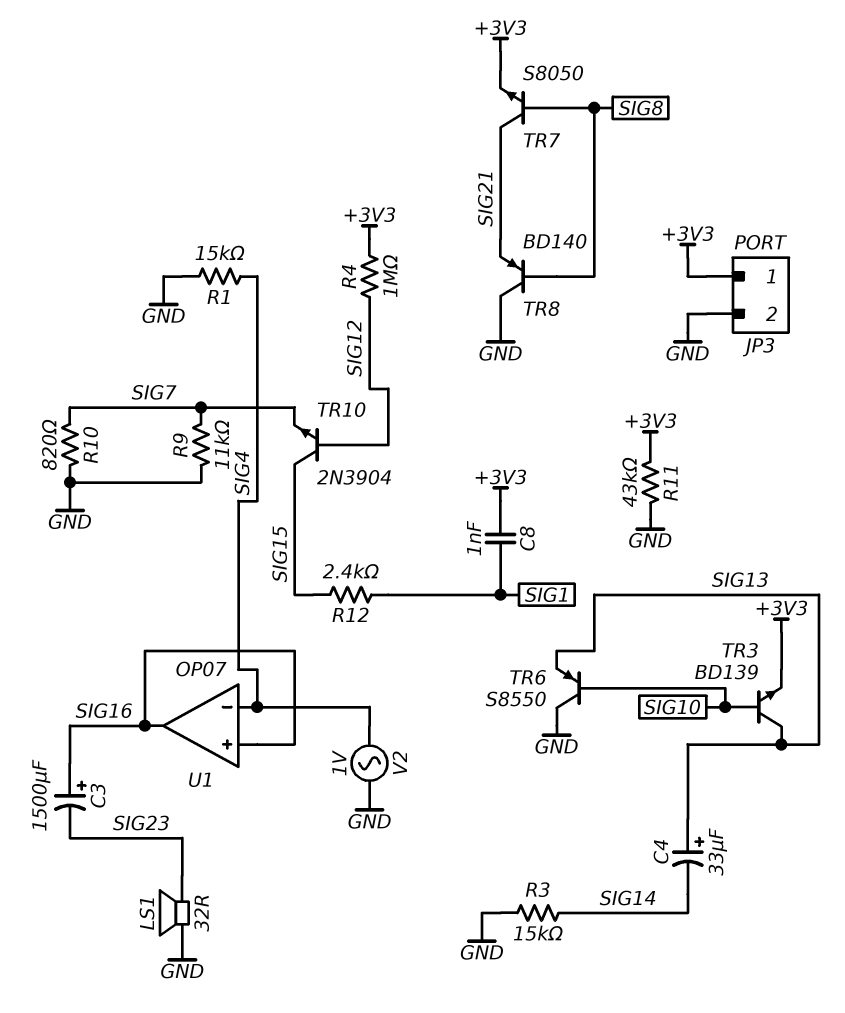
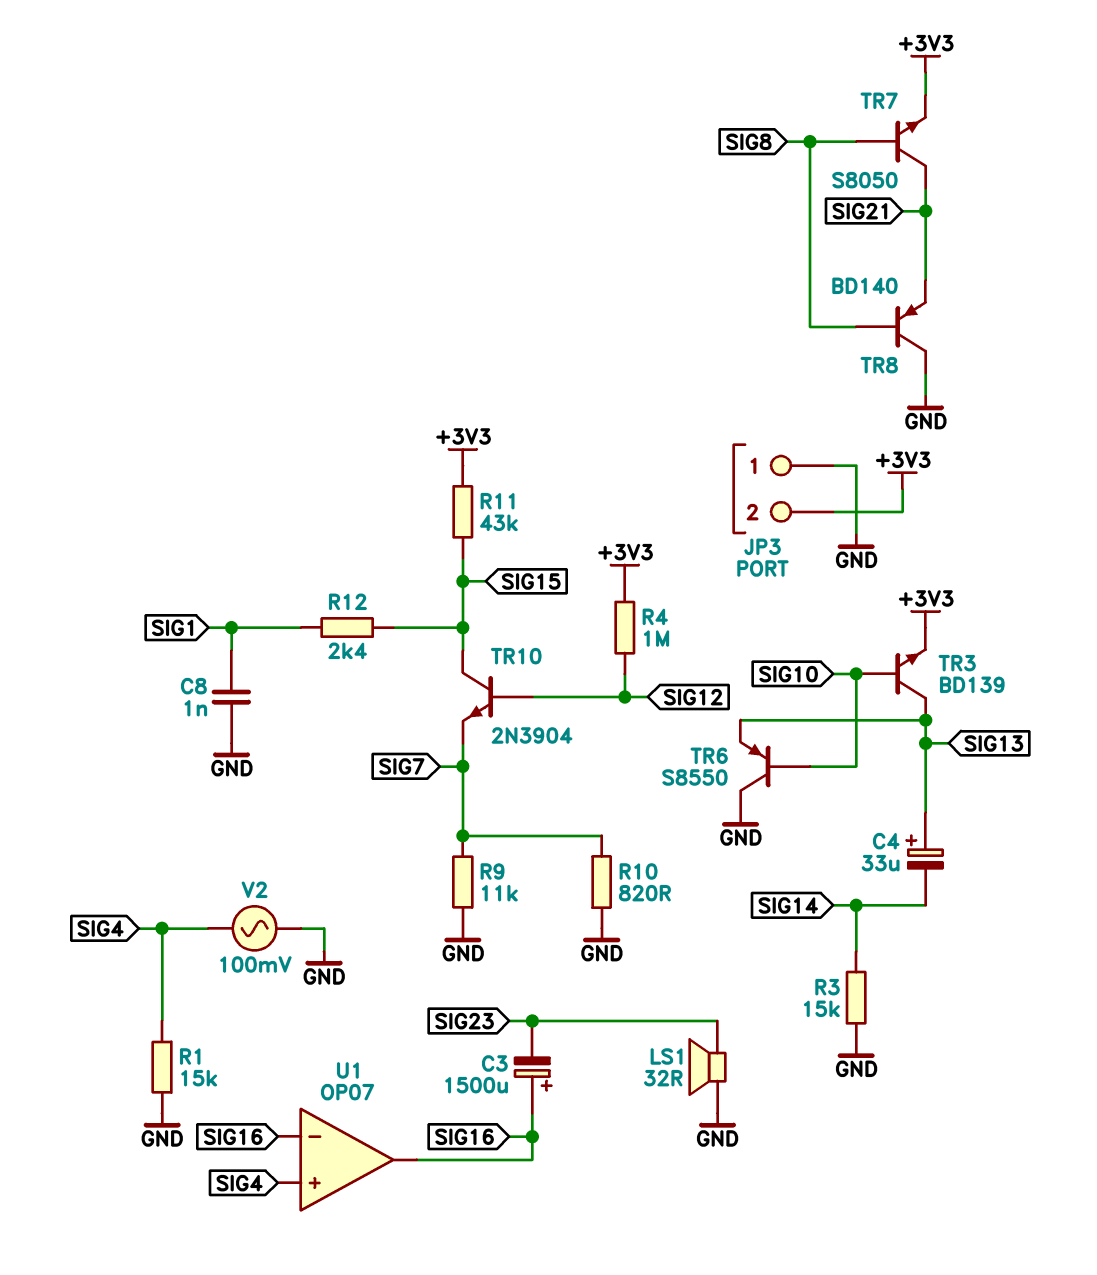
C8: 1nF (+3V3, SIG1) -> 1nF (GND, SIG1)
JP3 pin 1: +3V3 -> GND
JP3 pin 2: GND -> +3V3
R11: 43k (+3V3, GND) -> 43k (+3V3, SIG15)
U1 pin in+: SIG16 -> SIG4
U1 pin in-: SIG4 -> SIG16
V2: AC 1V (GND, SIG4) -> AC 100mV (GND, SIG4)

